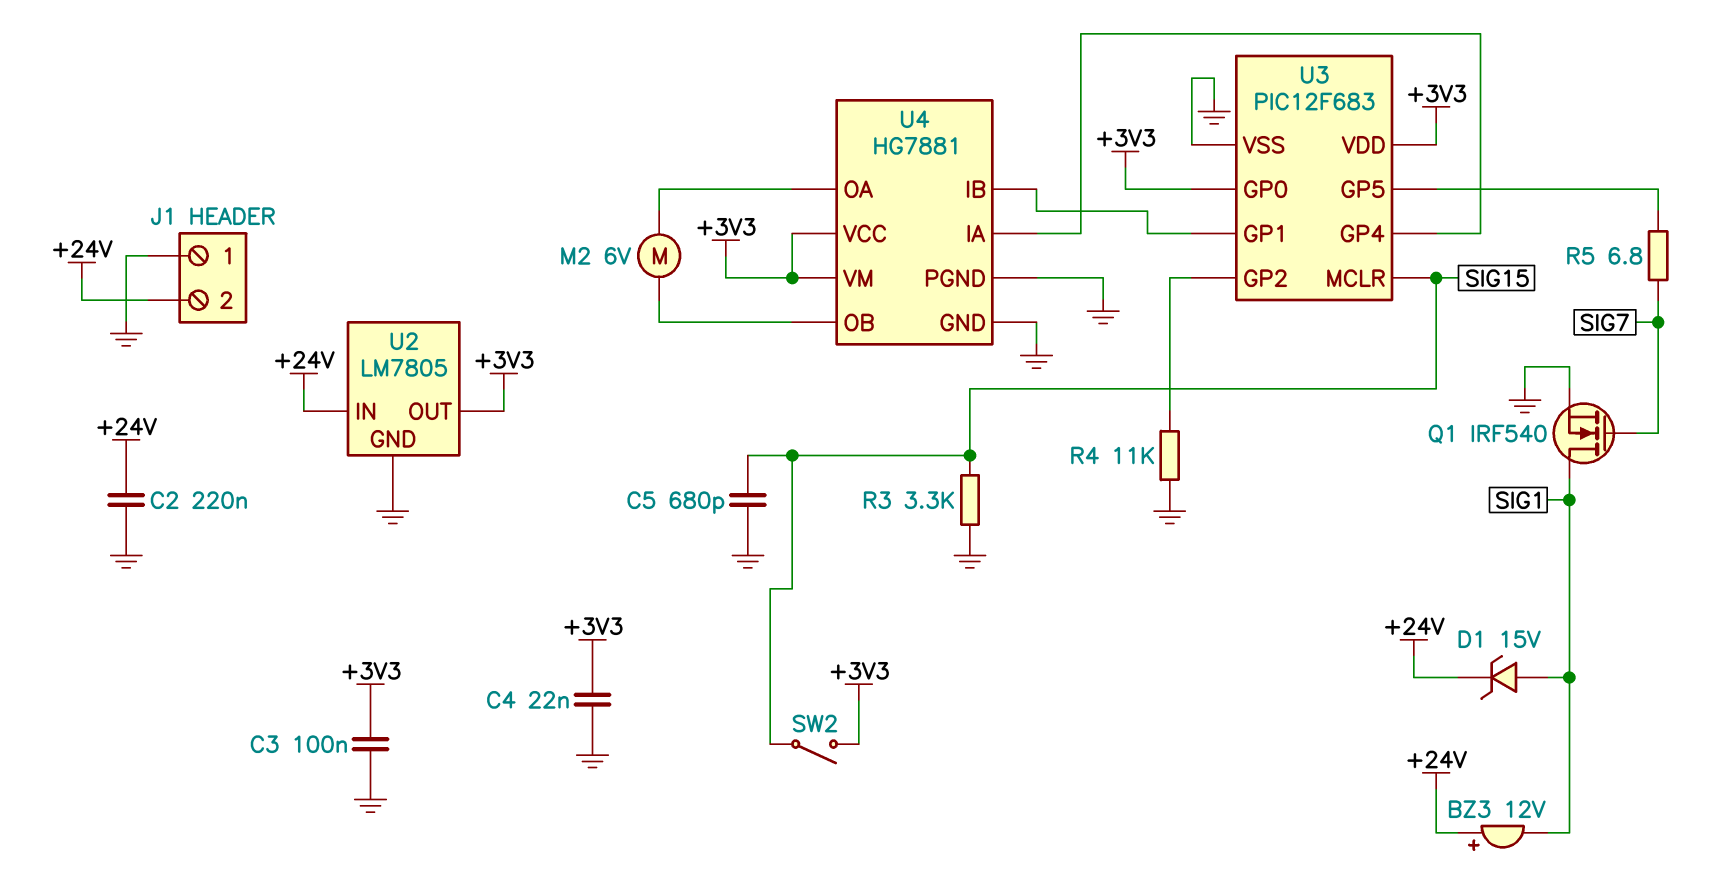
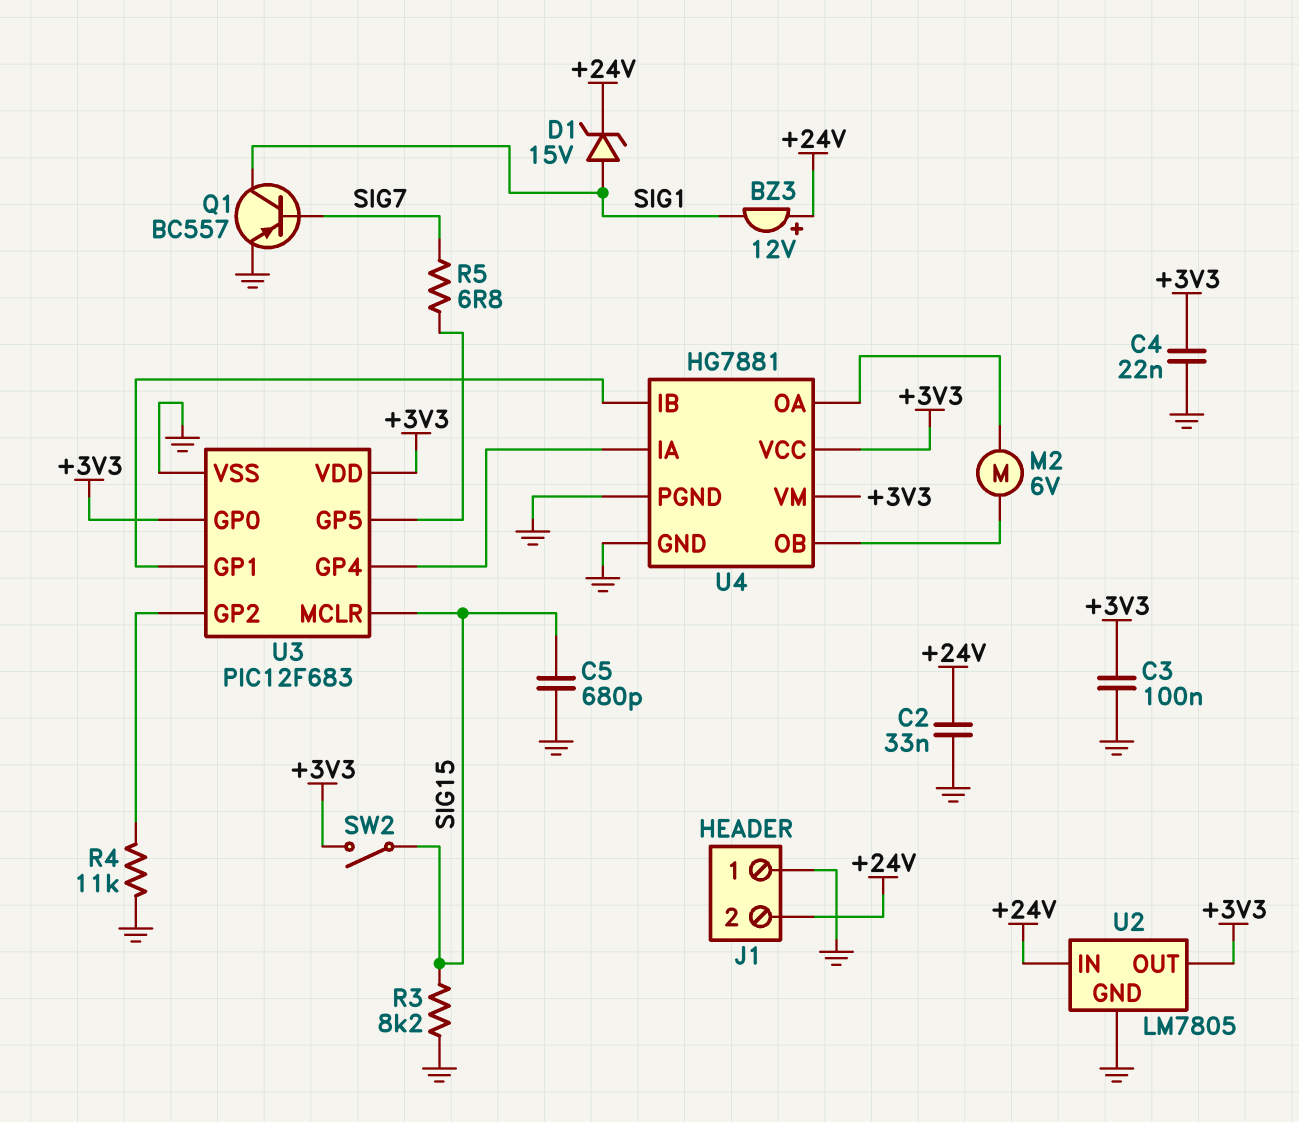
C2: 220nF (+24V, GND) -> 33nF (+24V, GND)
Q1: NMOS IRF540 (G SIG7, D SIG1, S GND) -> PNP BC557 (B SIG7, C SIG1, E GND)
R3: 3.3k (GND, SIG15) -> 8.2k (GND, SIG15)

